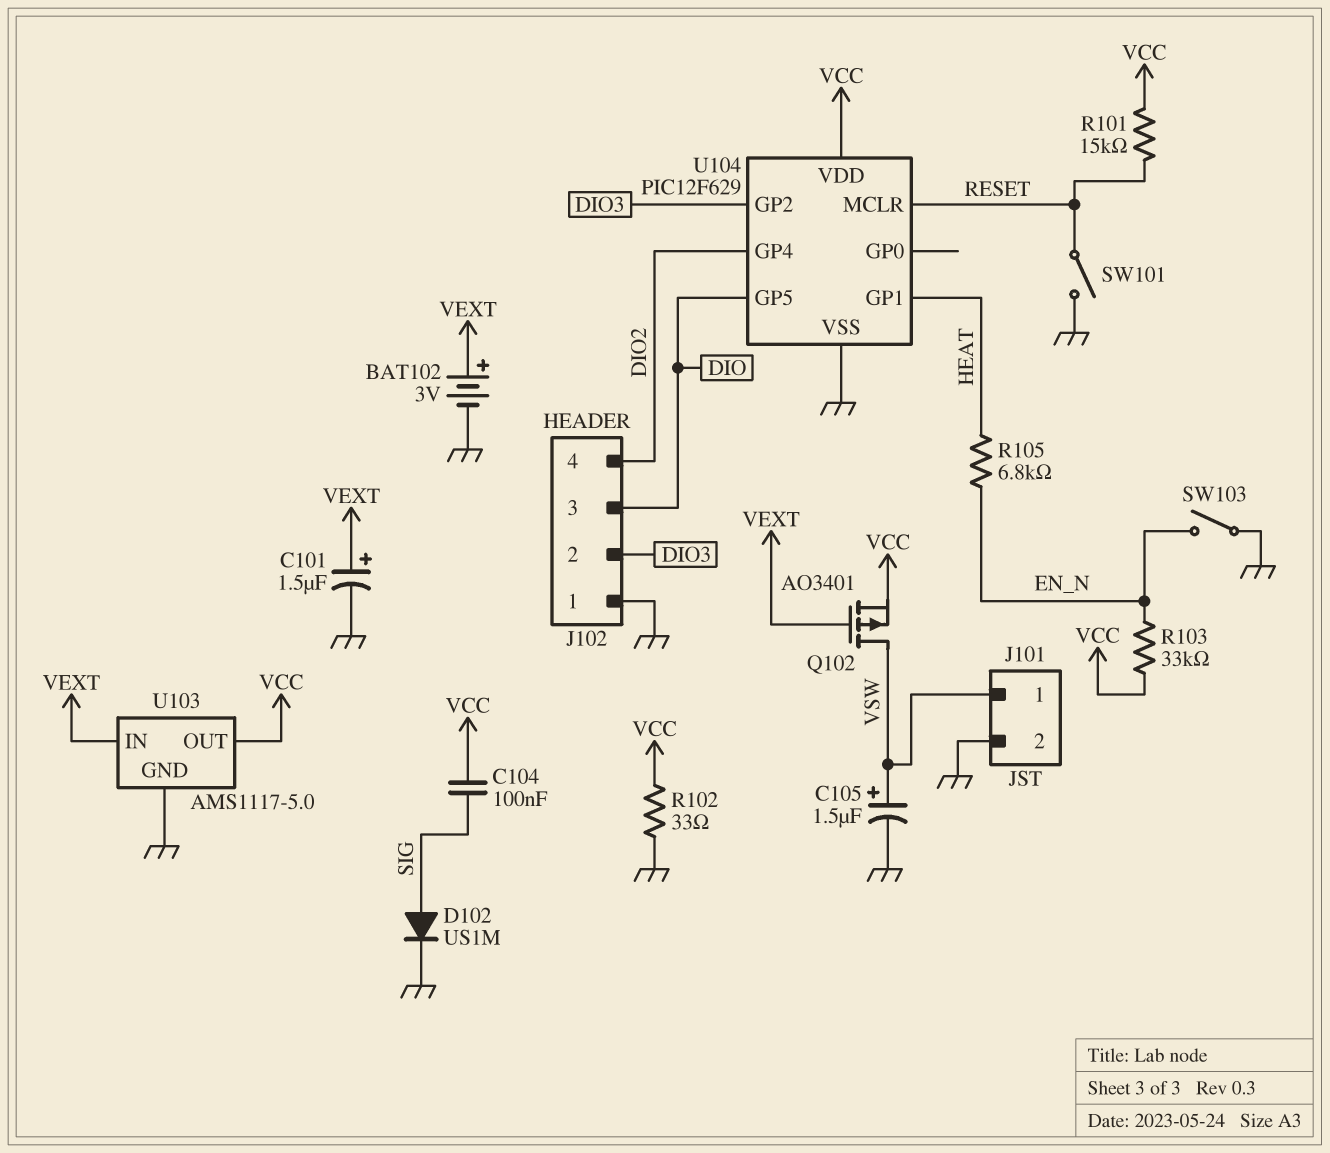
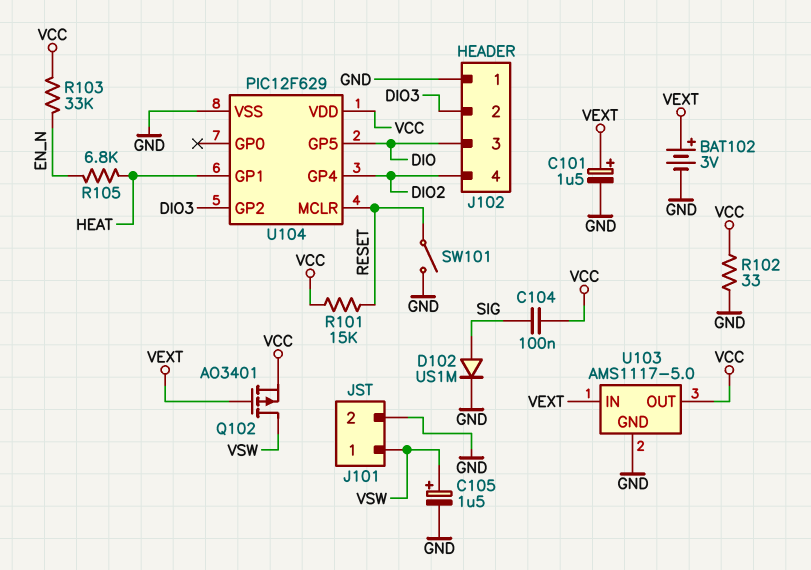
SW103: switch (EN_N, GND) -> none

